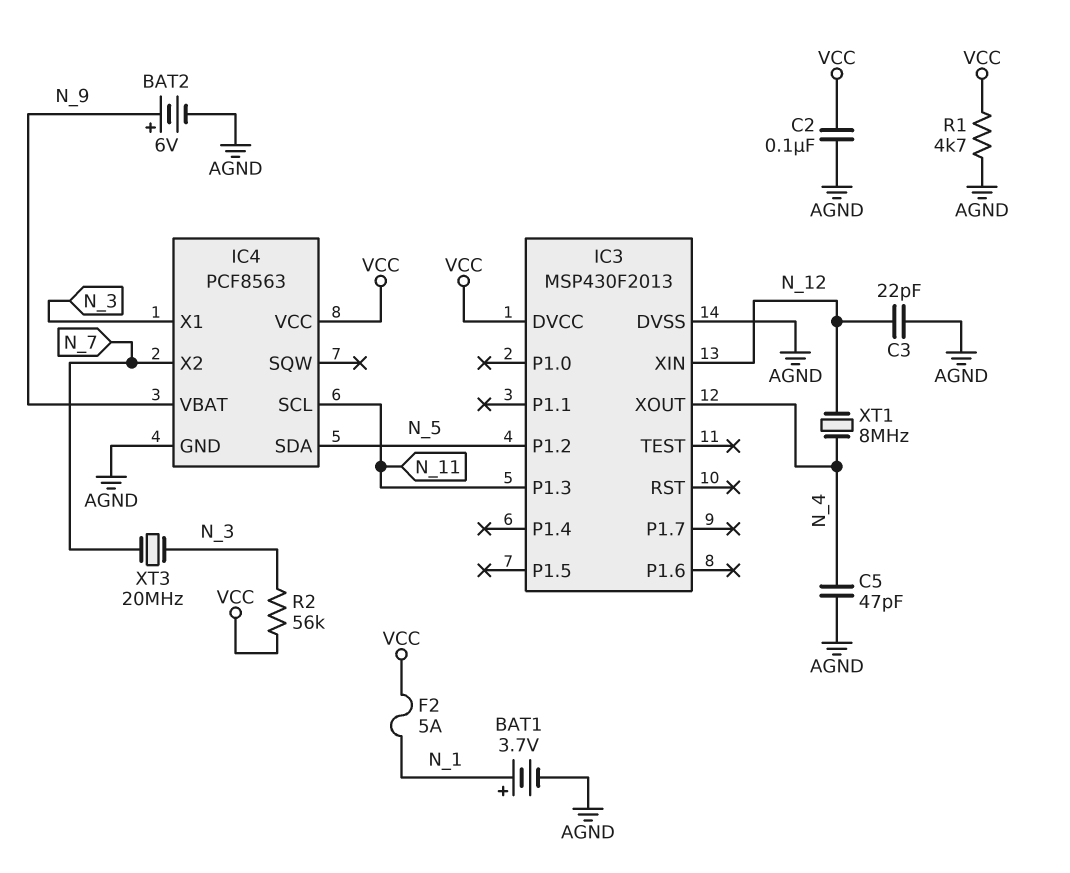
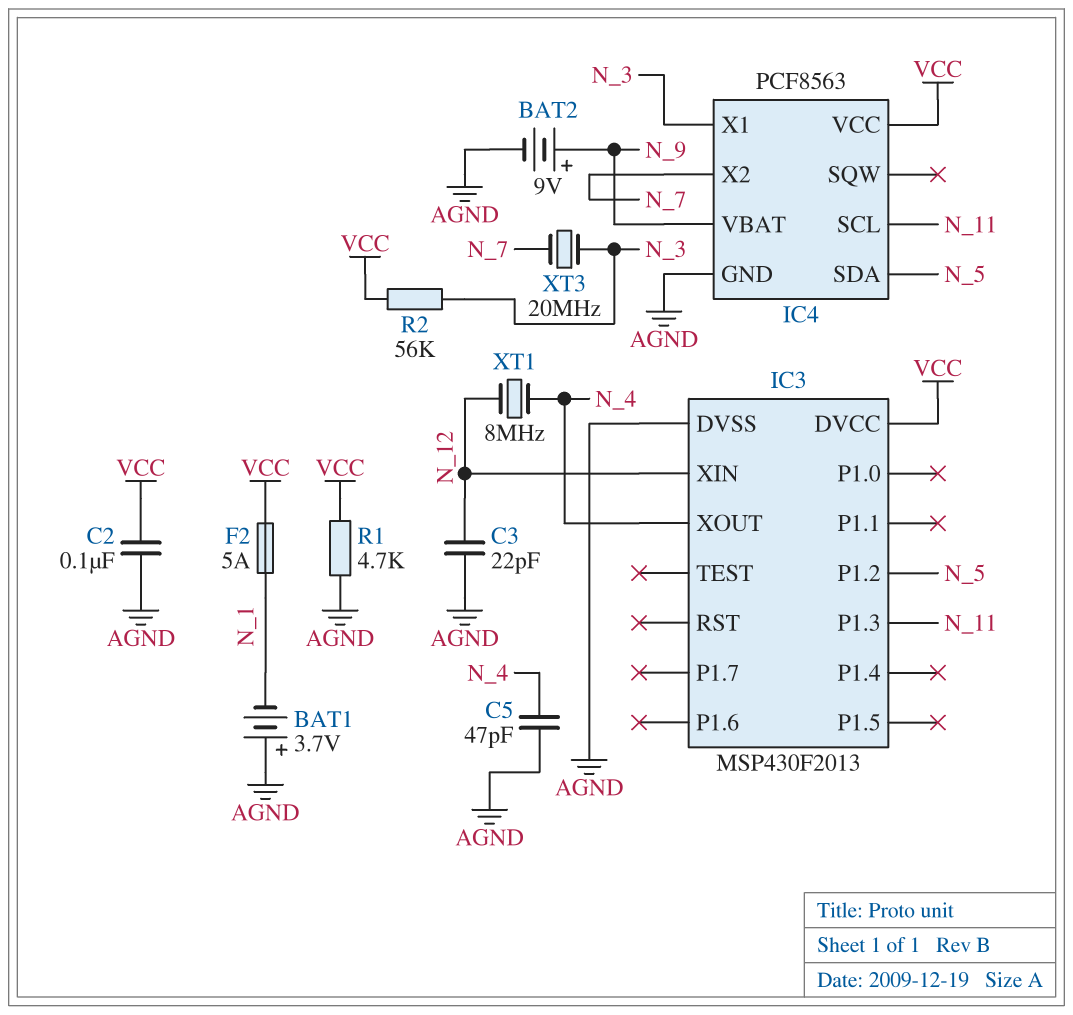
BAT1: 3.7V (plus N_1, minus AGND) -> 3.7V (plus AGND, minus N_1)
BAT2: 6V (plus N_9, minus AGND) -> 9V (plus N_9, minus AGND)

